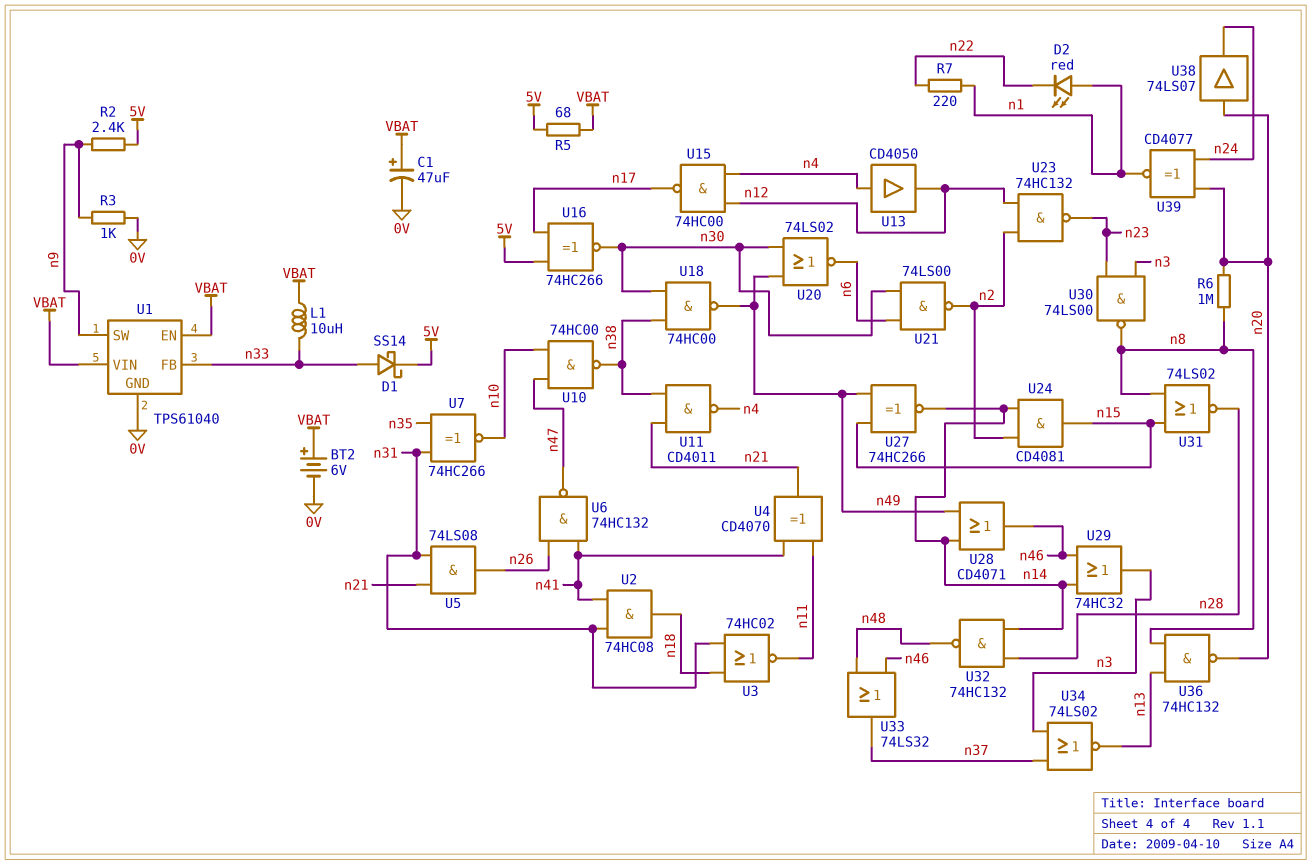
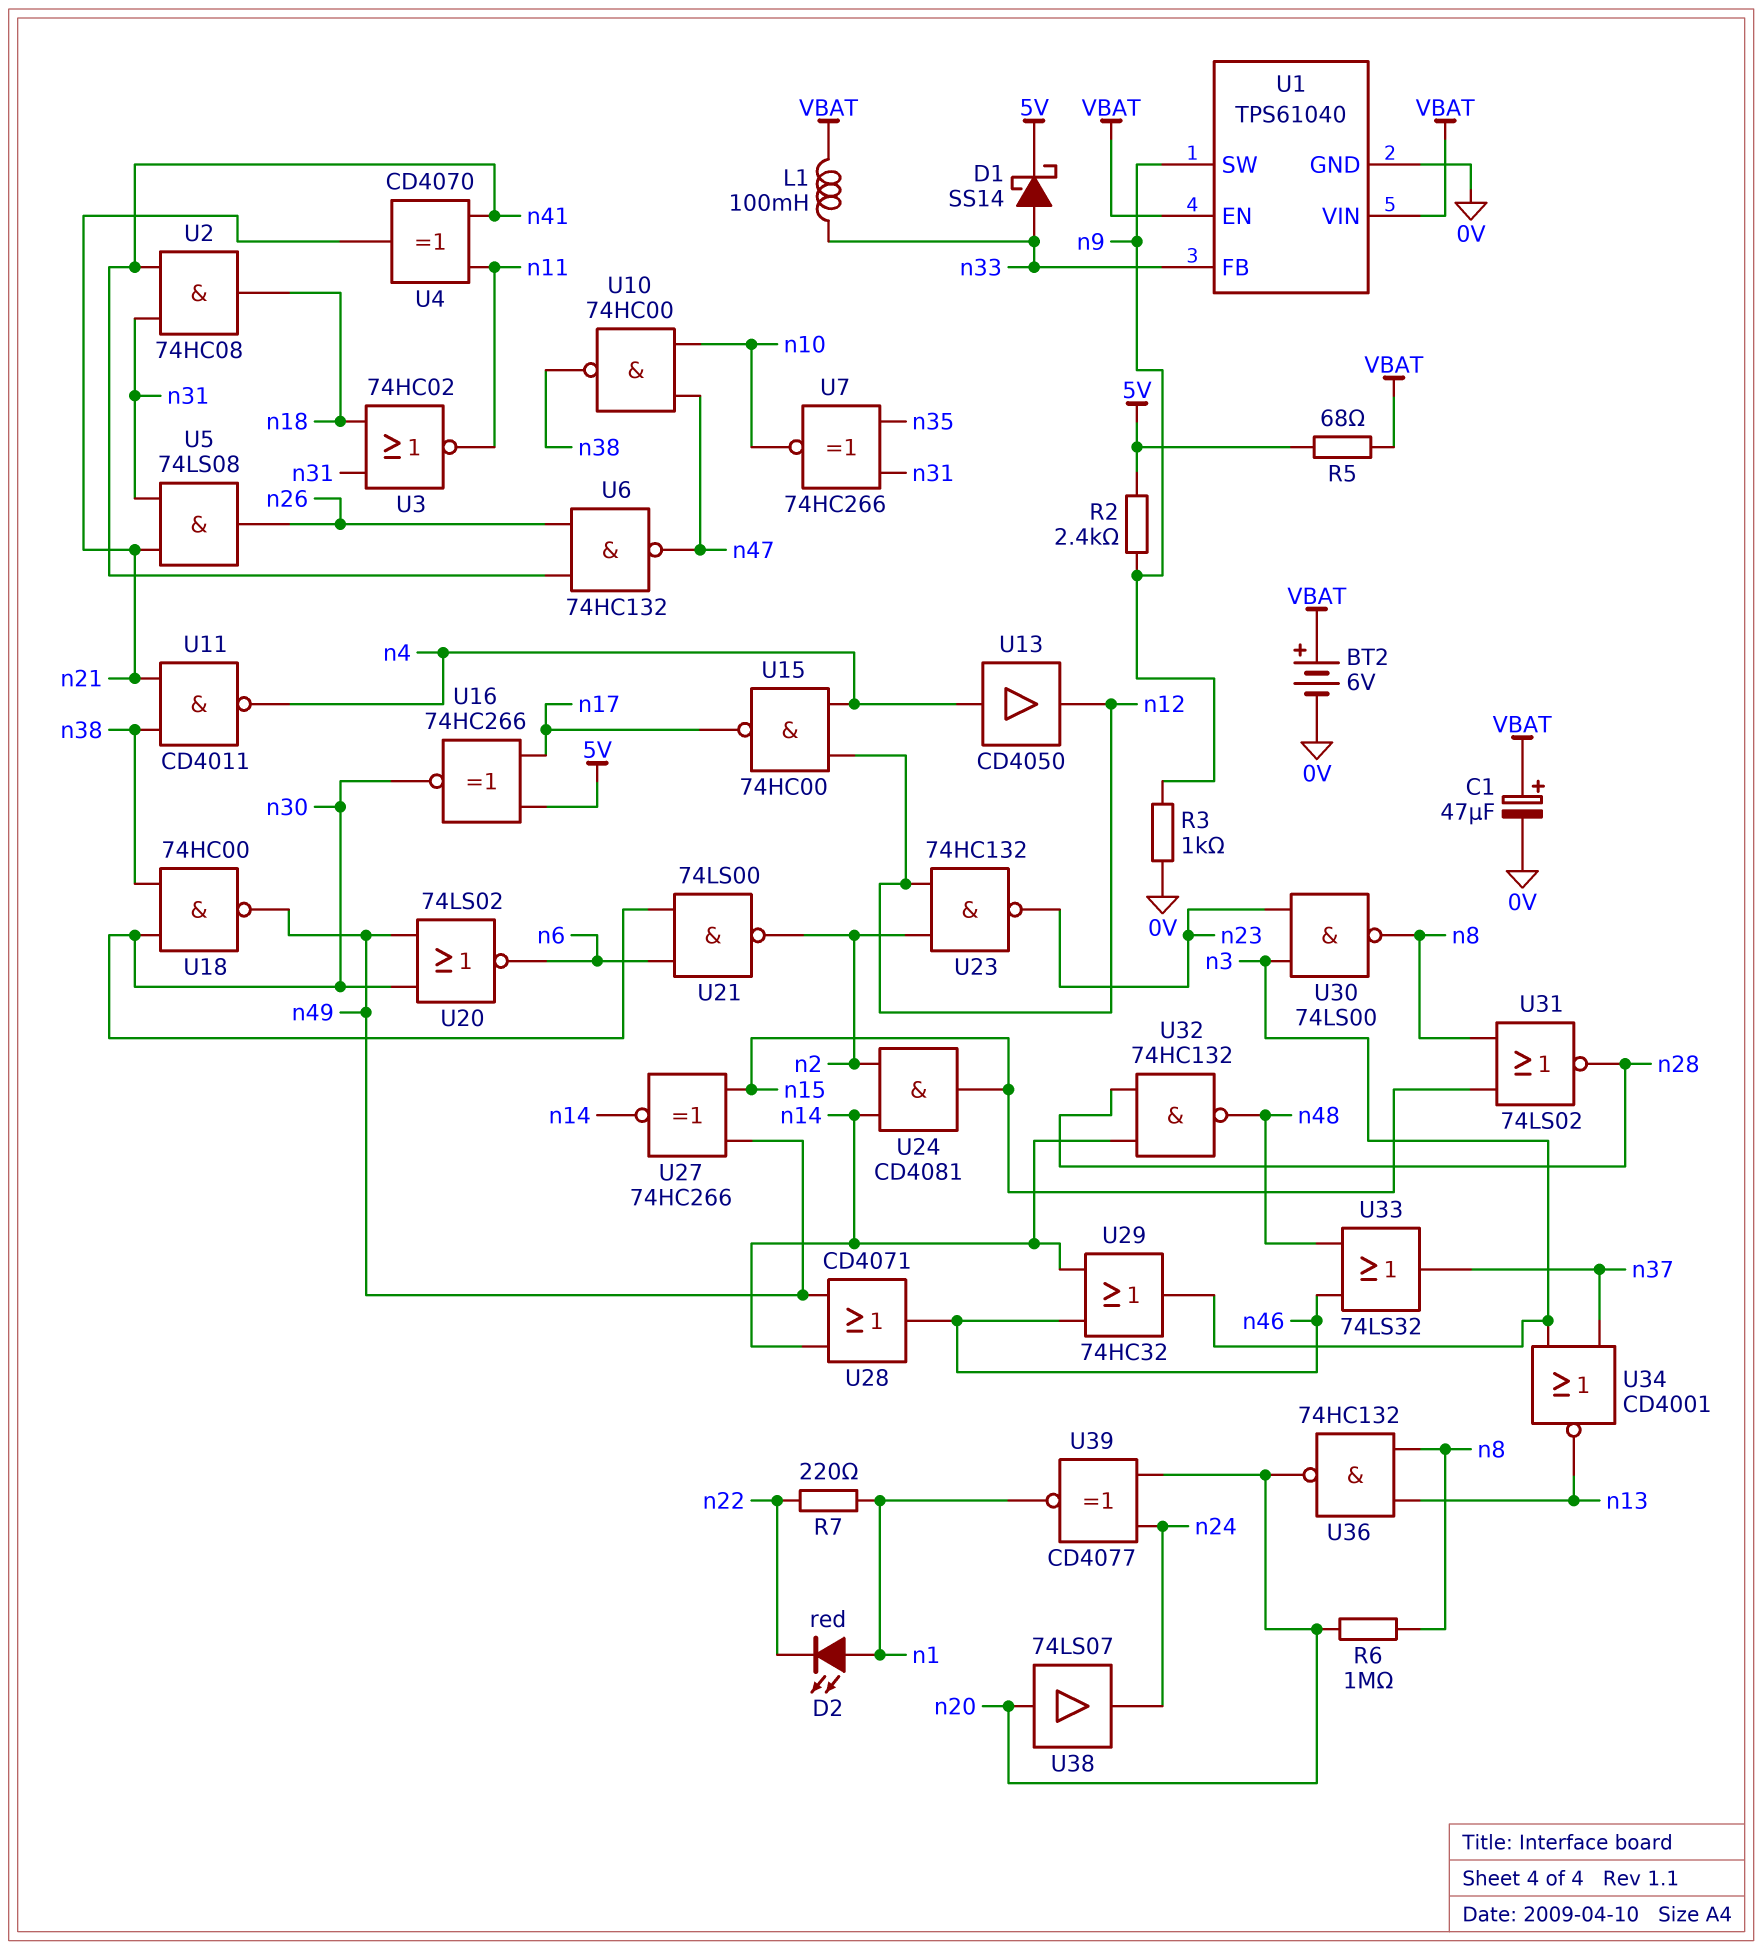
L1: 10uH (VBAT, n33) -> 100mH (VBAT, n33)
U34: NOR 74LS02 (in n3, in n37, out n13) -> NOR CD4001 (in n3, in n37, out n13)

